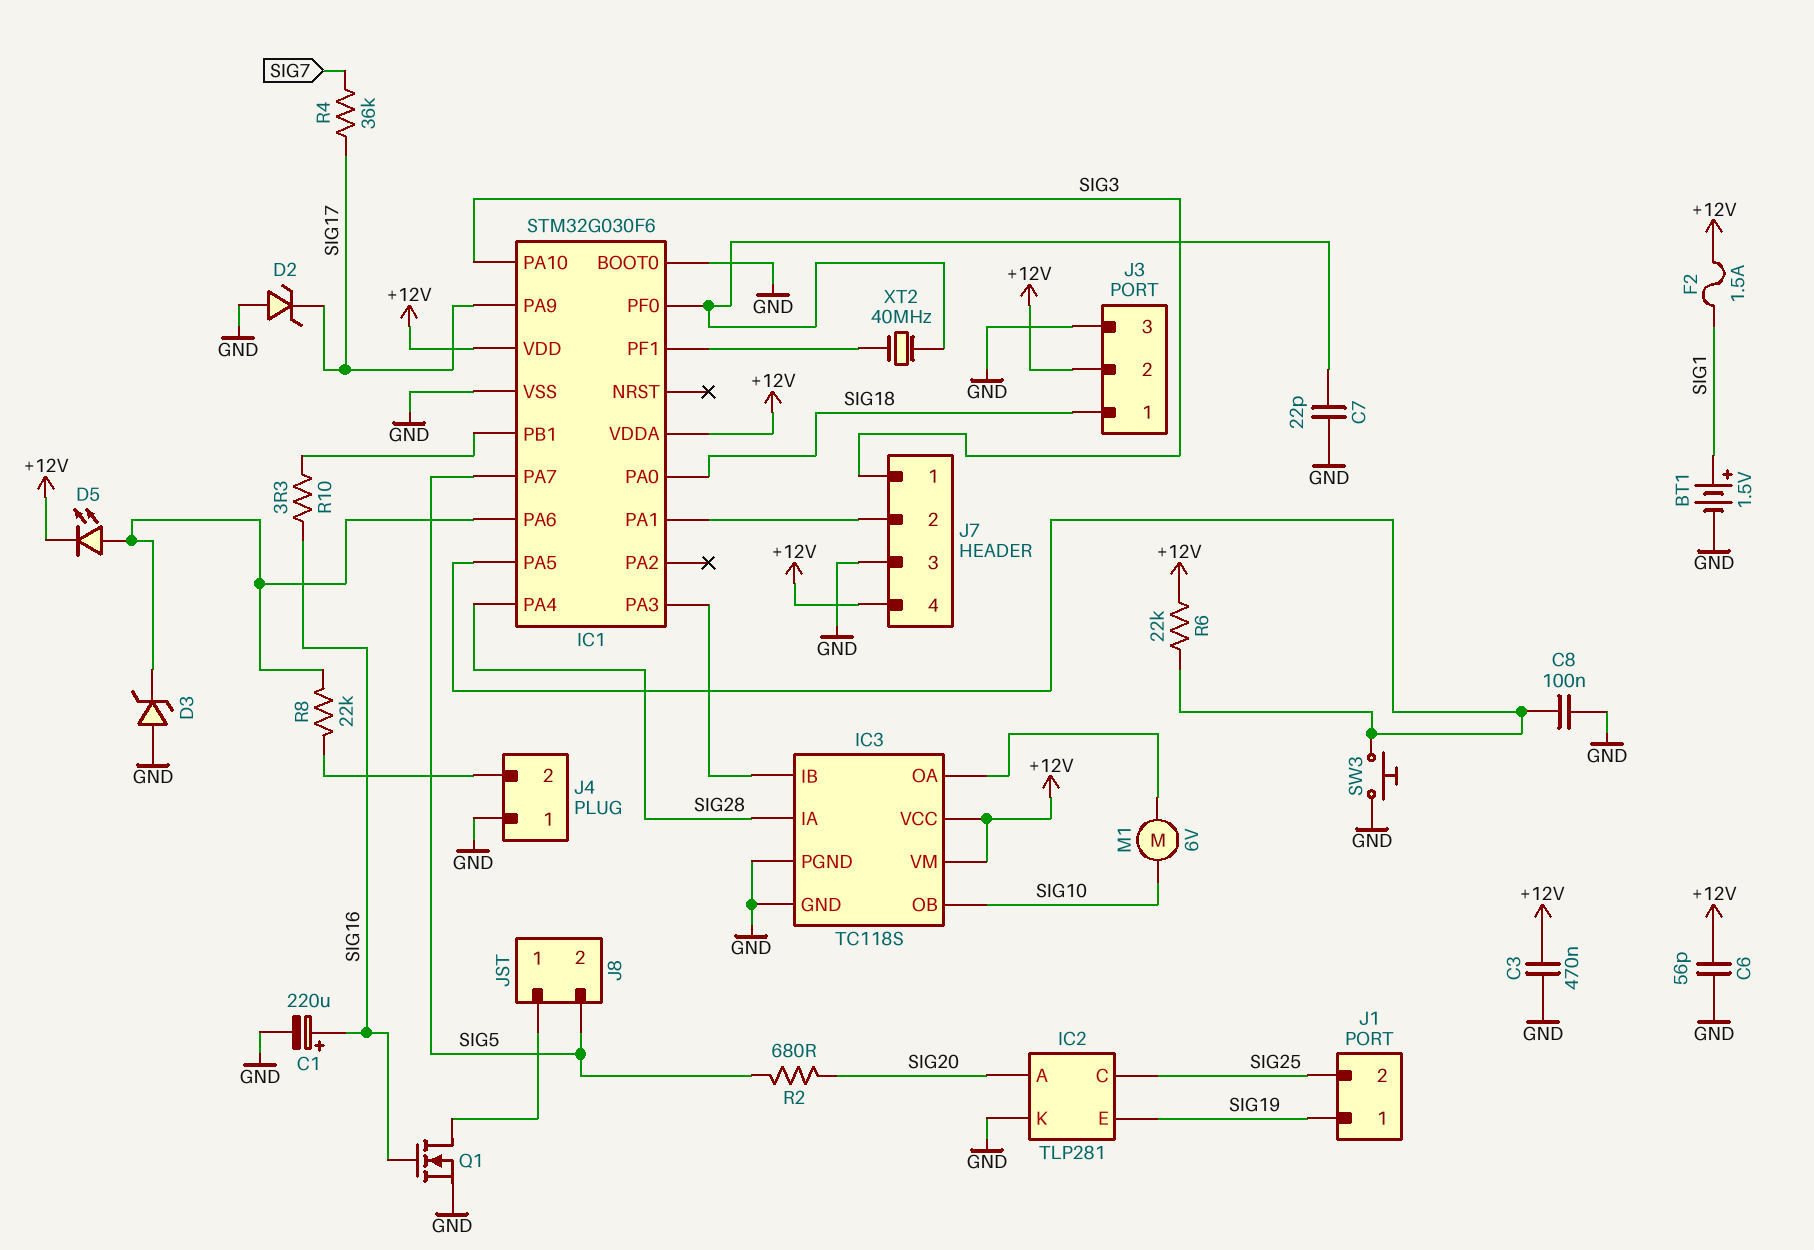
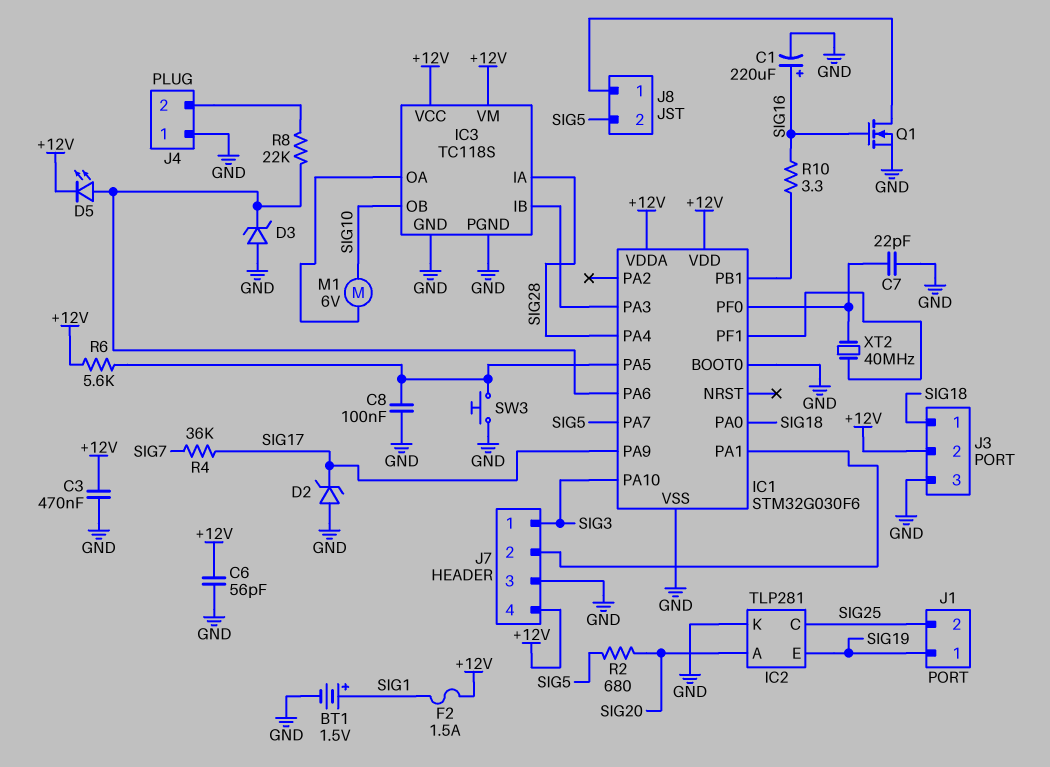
R6: 22k (+12V, IC1/PA5) -> 5.6k (+12V, IC1/PA5)

